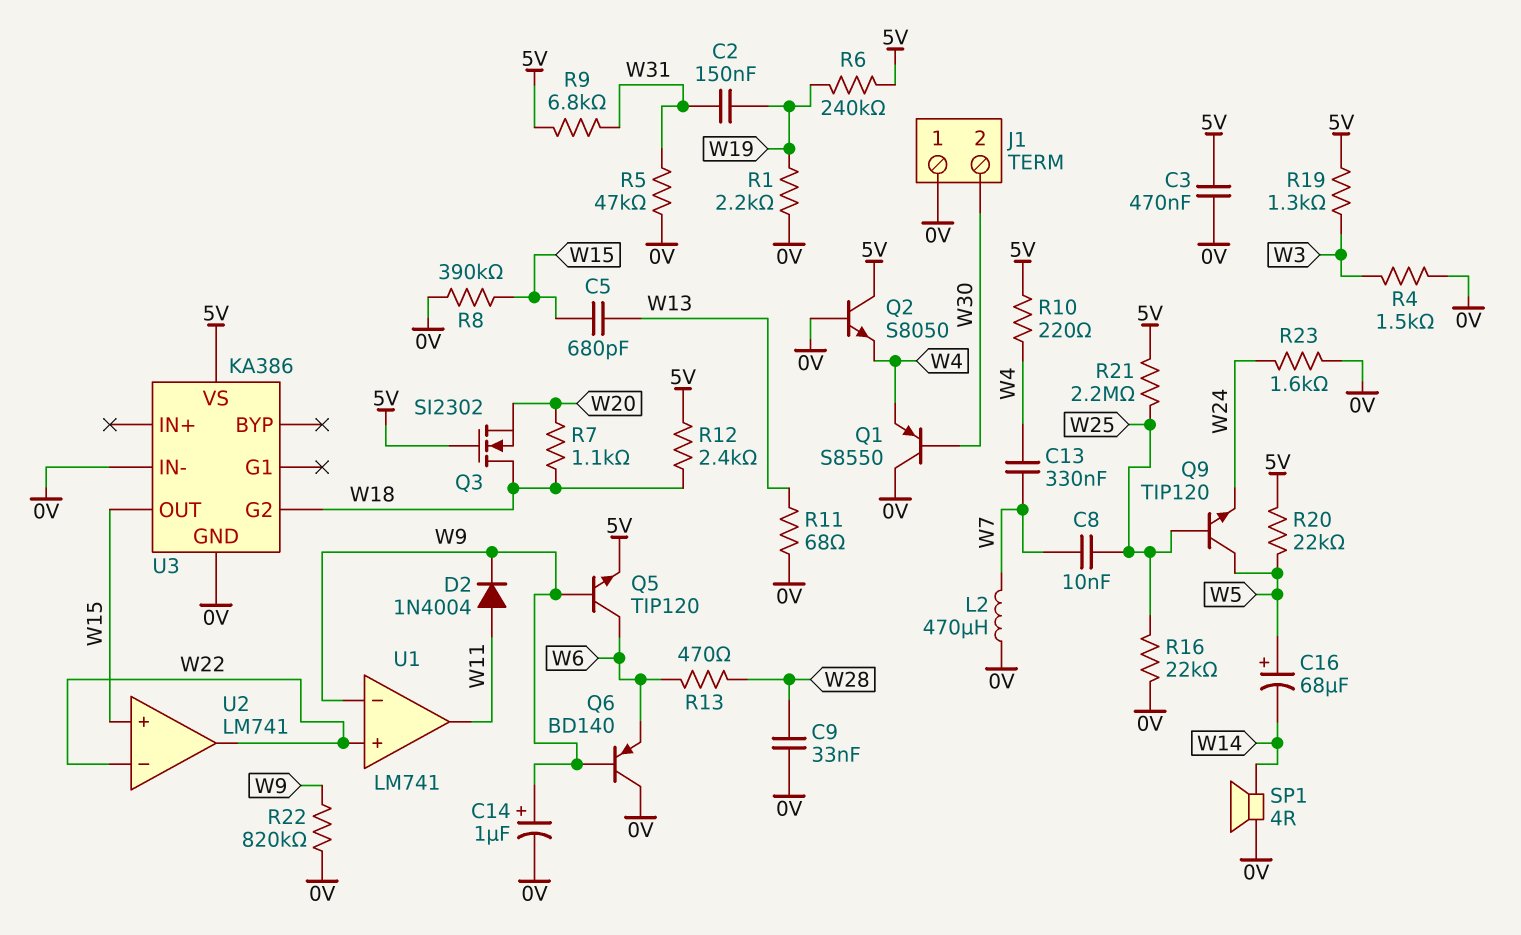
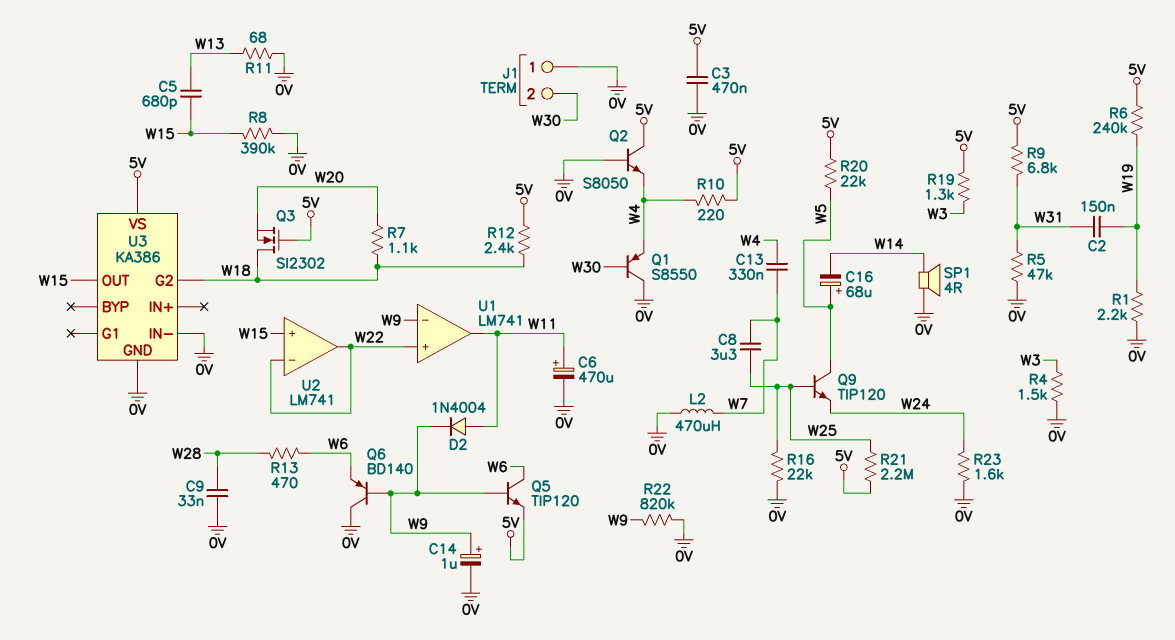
C6: none -> 470uF (plus W11, minus 0V)
C8: 10nF (W7, W25) -> 3.3uF (W7, W25)

